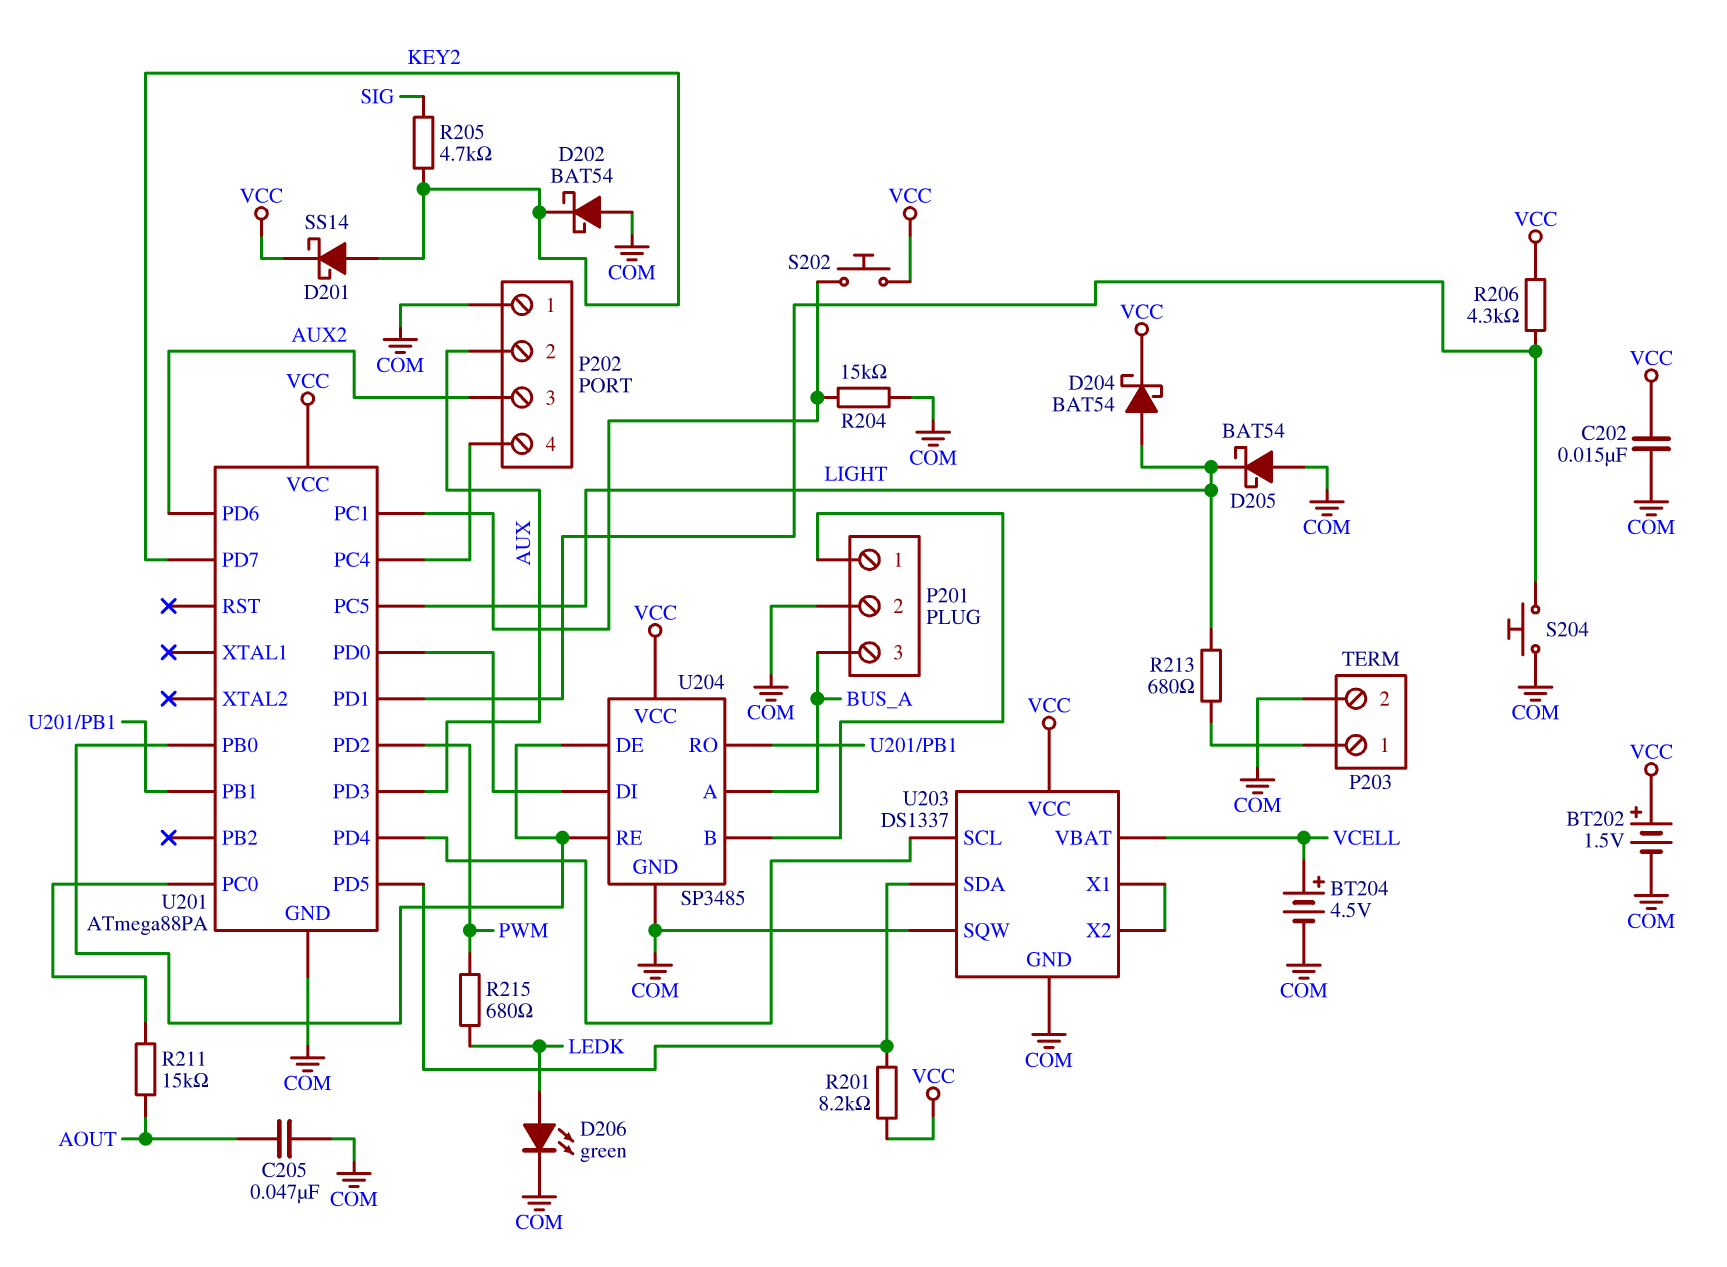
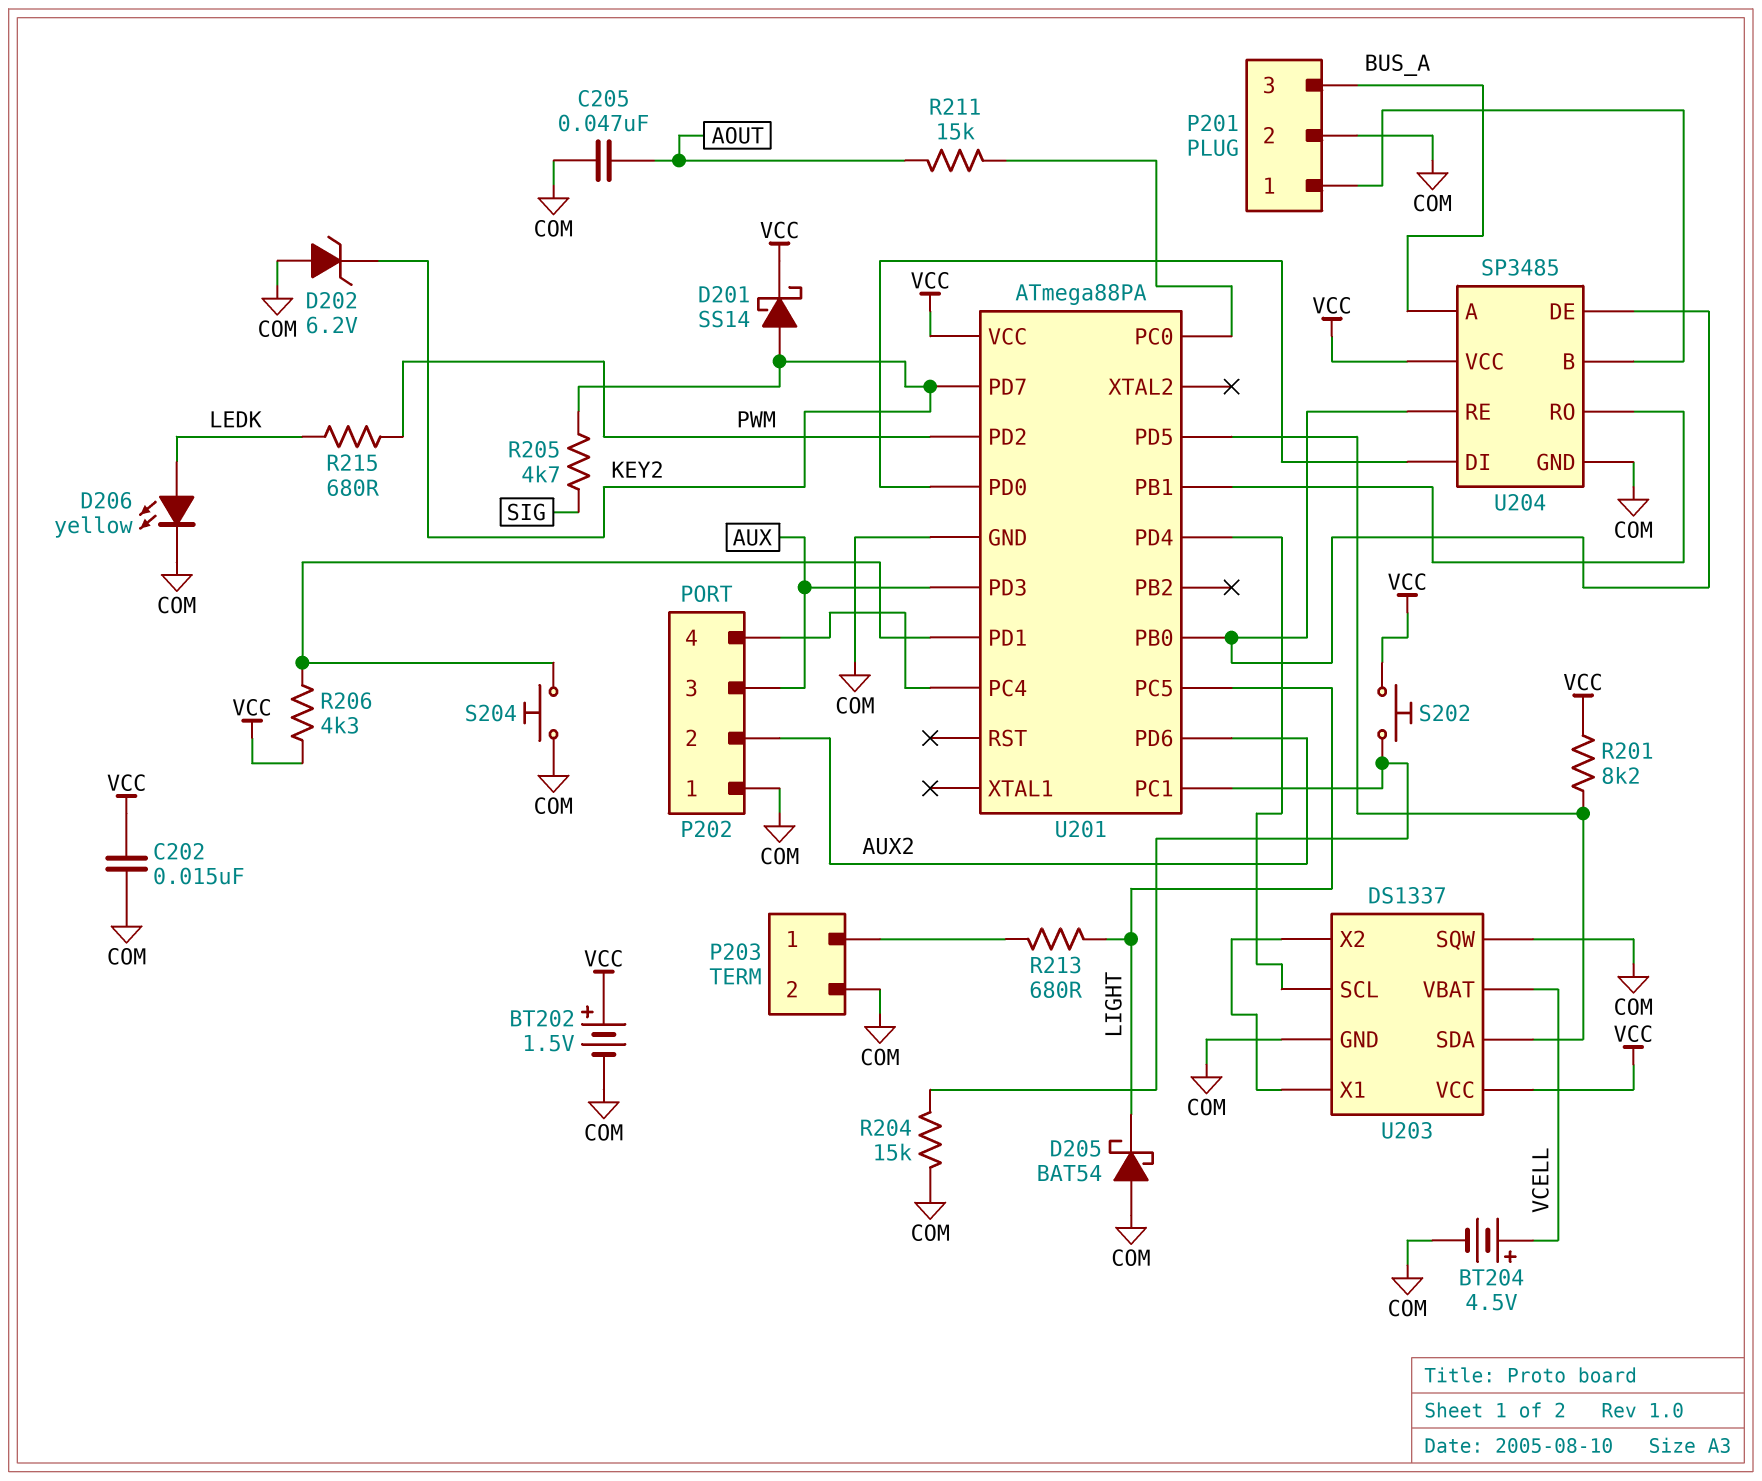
D202: schottky BAT54 (A COM, K KEY2) -> zener 6.2V (A COM, K KEY2)
D204: schottky BAT54 (A LIGHT, K VCC) -> none
D206: LED green (A LEDK, K COM) -> LED yellow (A LEDK, K COM)
P202 pin 2: AUX -> AUX2
P202 pin 3: AUX2 -> AUX

